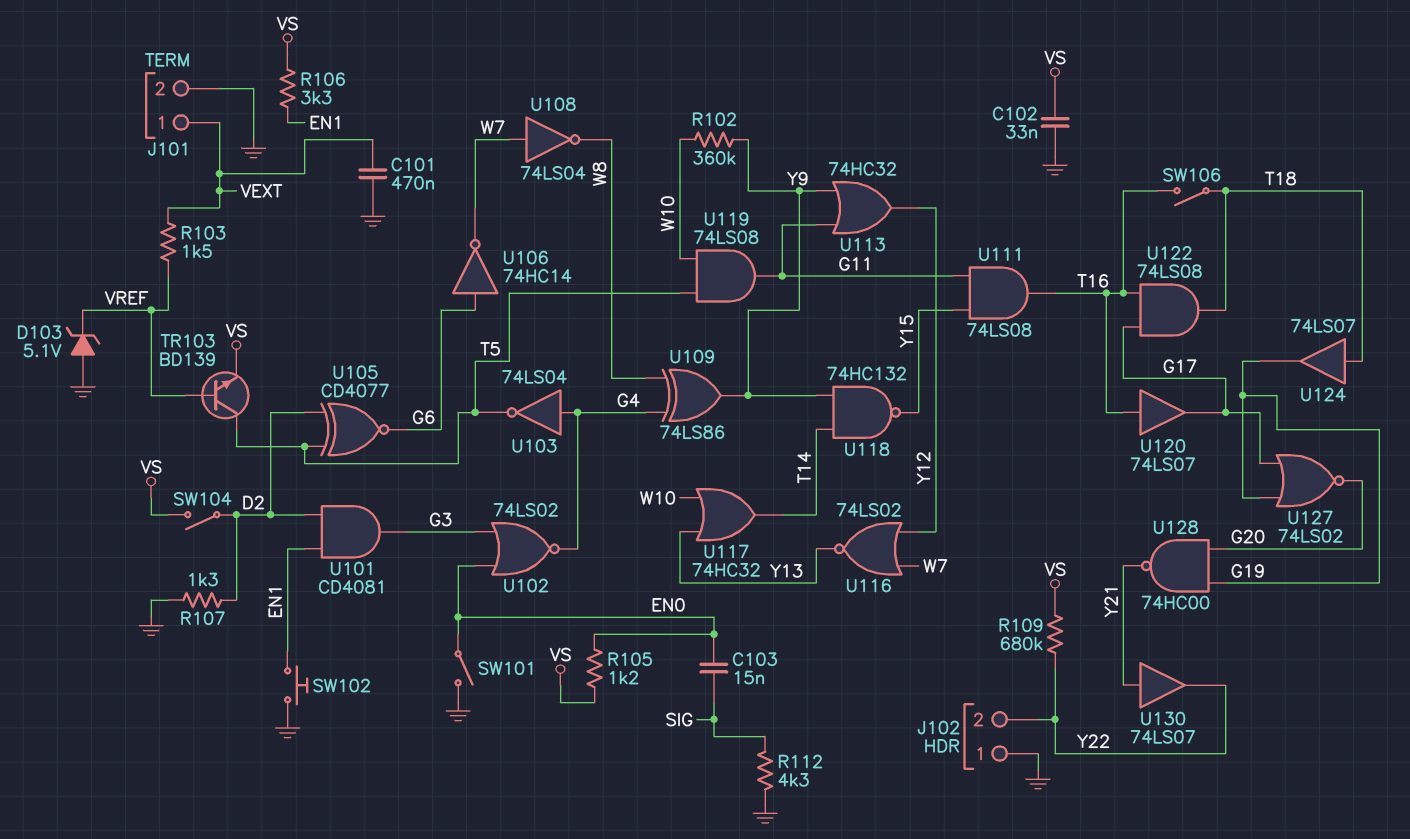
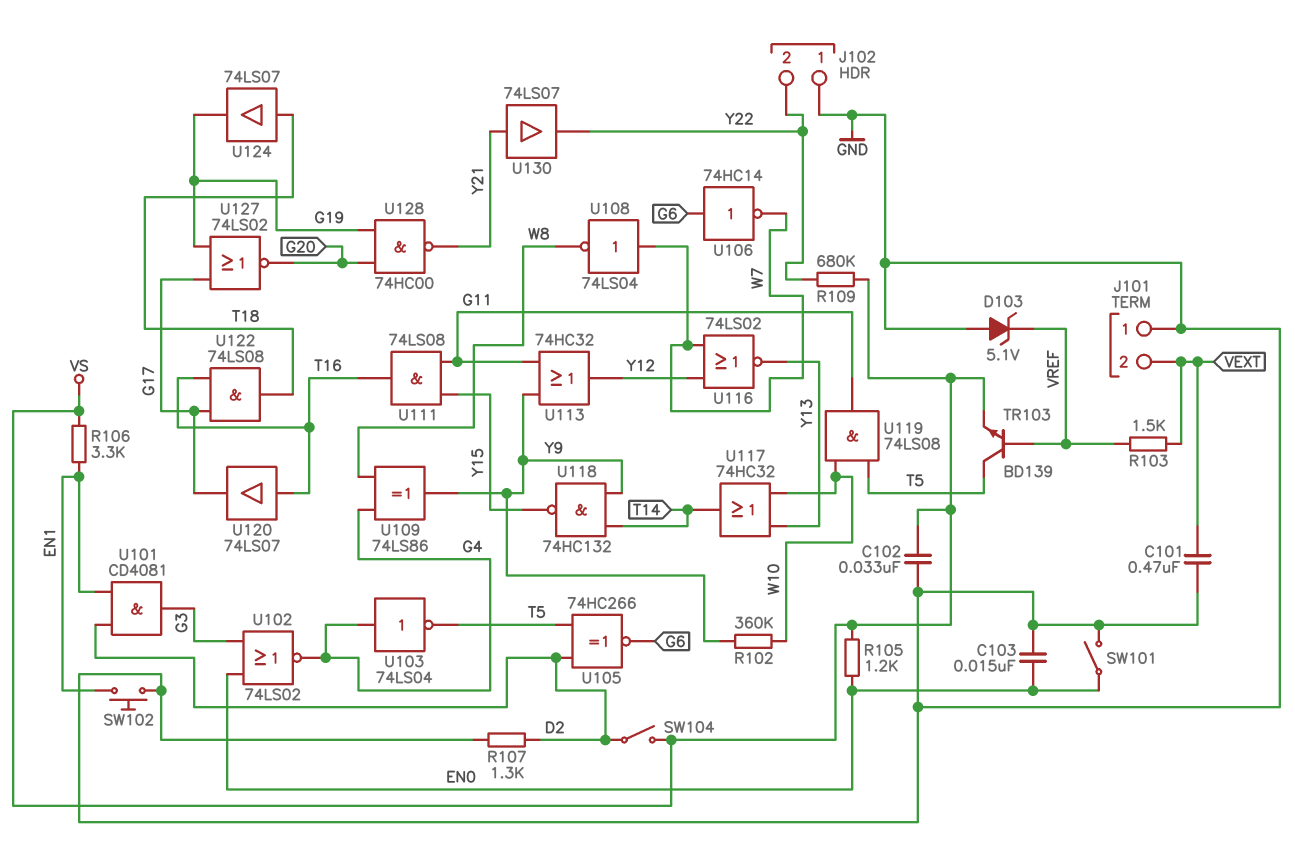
C103: 15nF (EN0, SIG) -> 15nF (EN0, GND)
J101 pin 1: VEXT -> GND
J101 pin 2: GND -> VEXT
R112: 4.3k (GND, SIG) -> none
SW106: switch (T16, T18) -> none
U105: XNOR CD4077 (in D2, in T5, out G6) -> XNOR 74HC266 (in D2, in T5, out G6)

